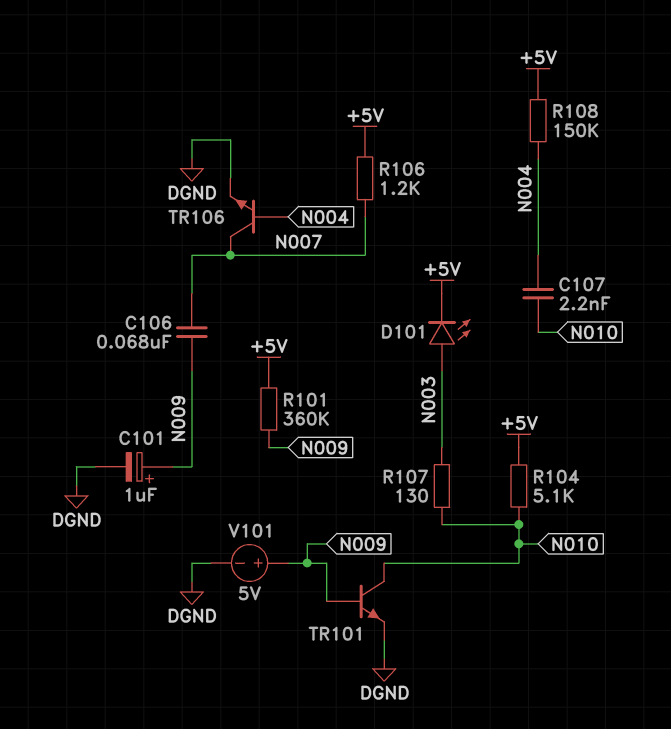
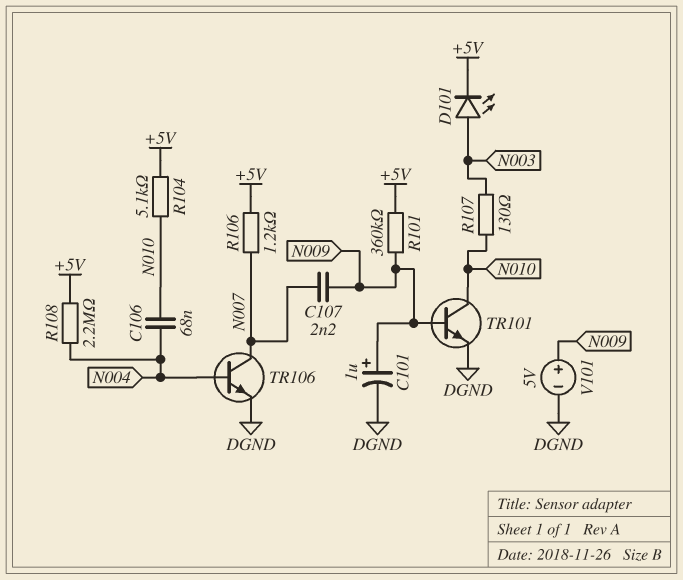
C106: 68nF (N007, N009) -> 68nF (N004, N010)
C107: 2.2nF (N004, N010) -> 2.2nF (N007, N009)
R108: 150k (+5V, N004) -> 2.2M (+5V, N004)

